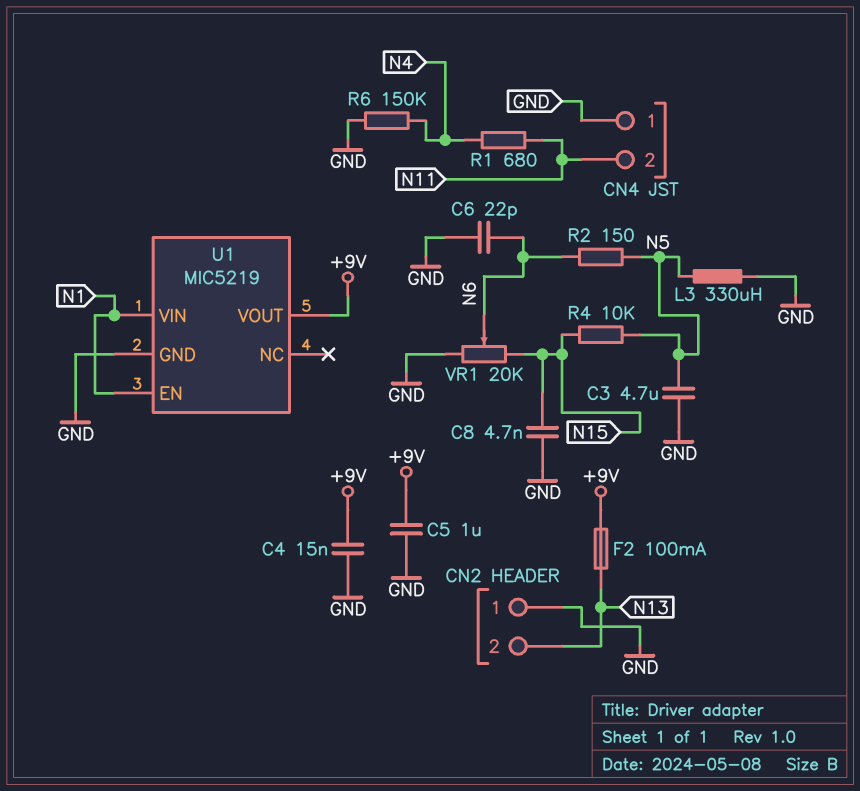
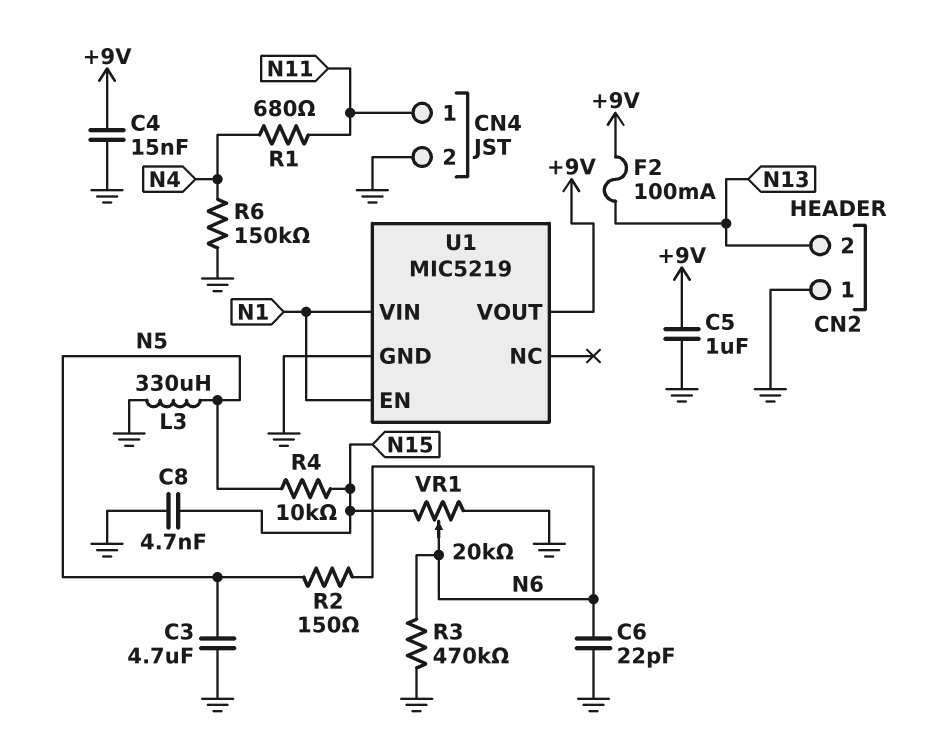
CN4 pin 1: GND -> N11
CN4 pin 2: N11 -> GND
R3: none -> 470k (GND, N6)

